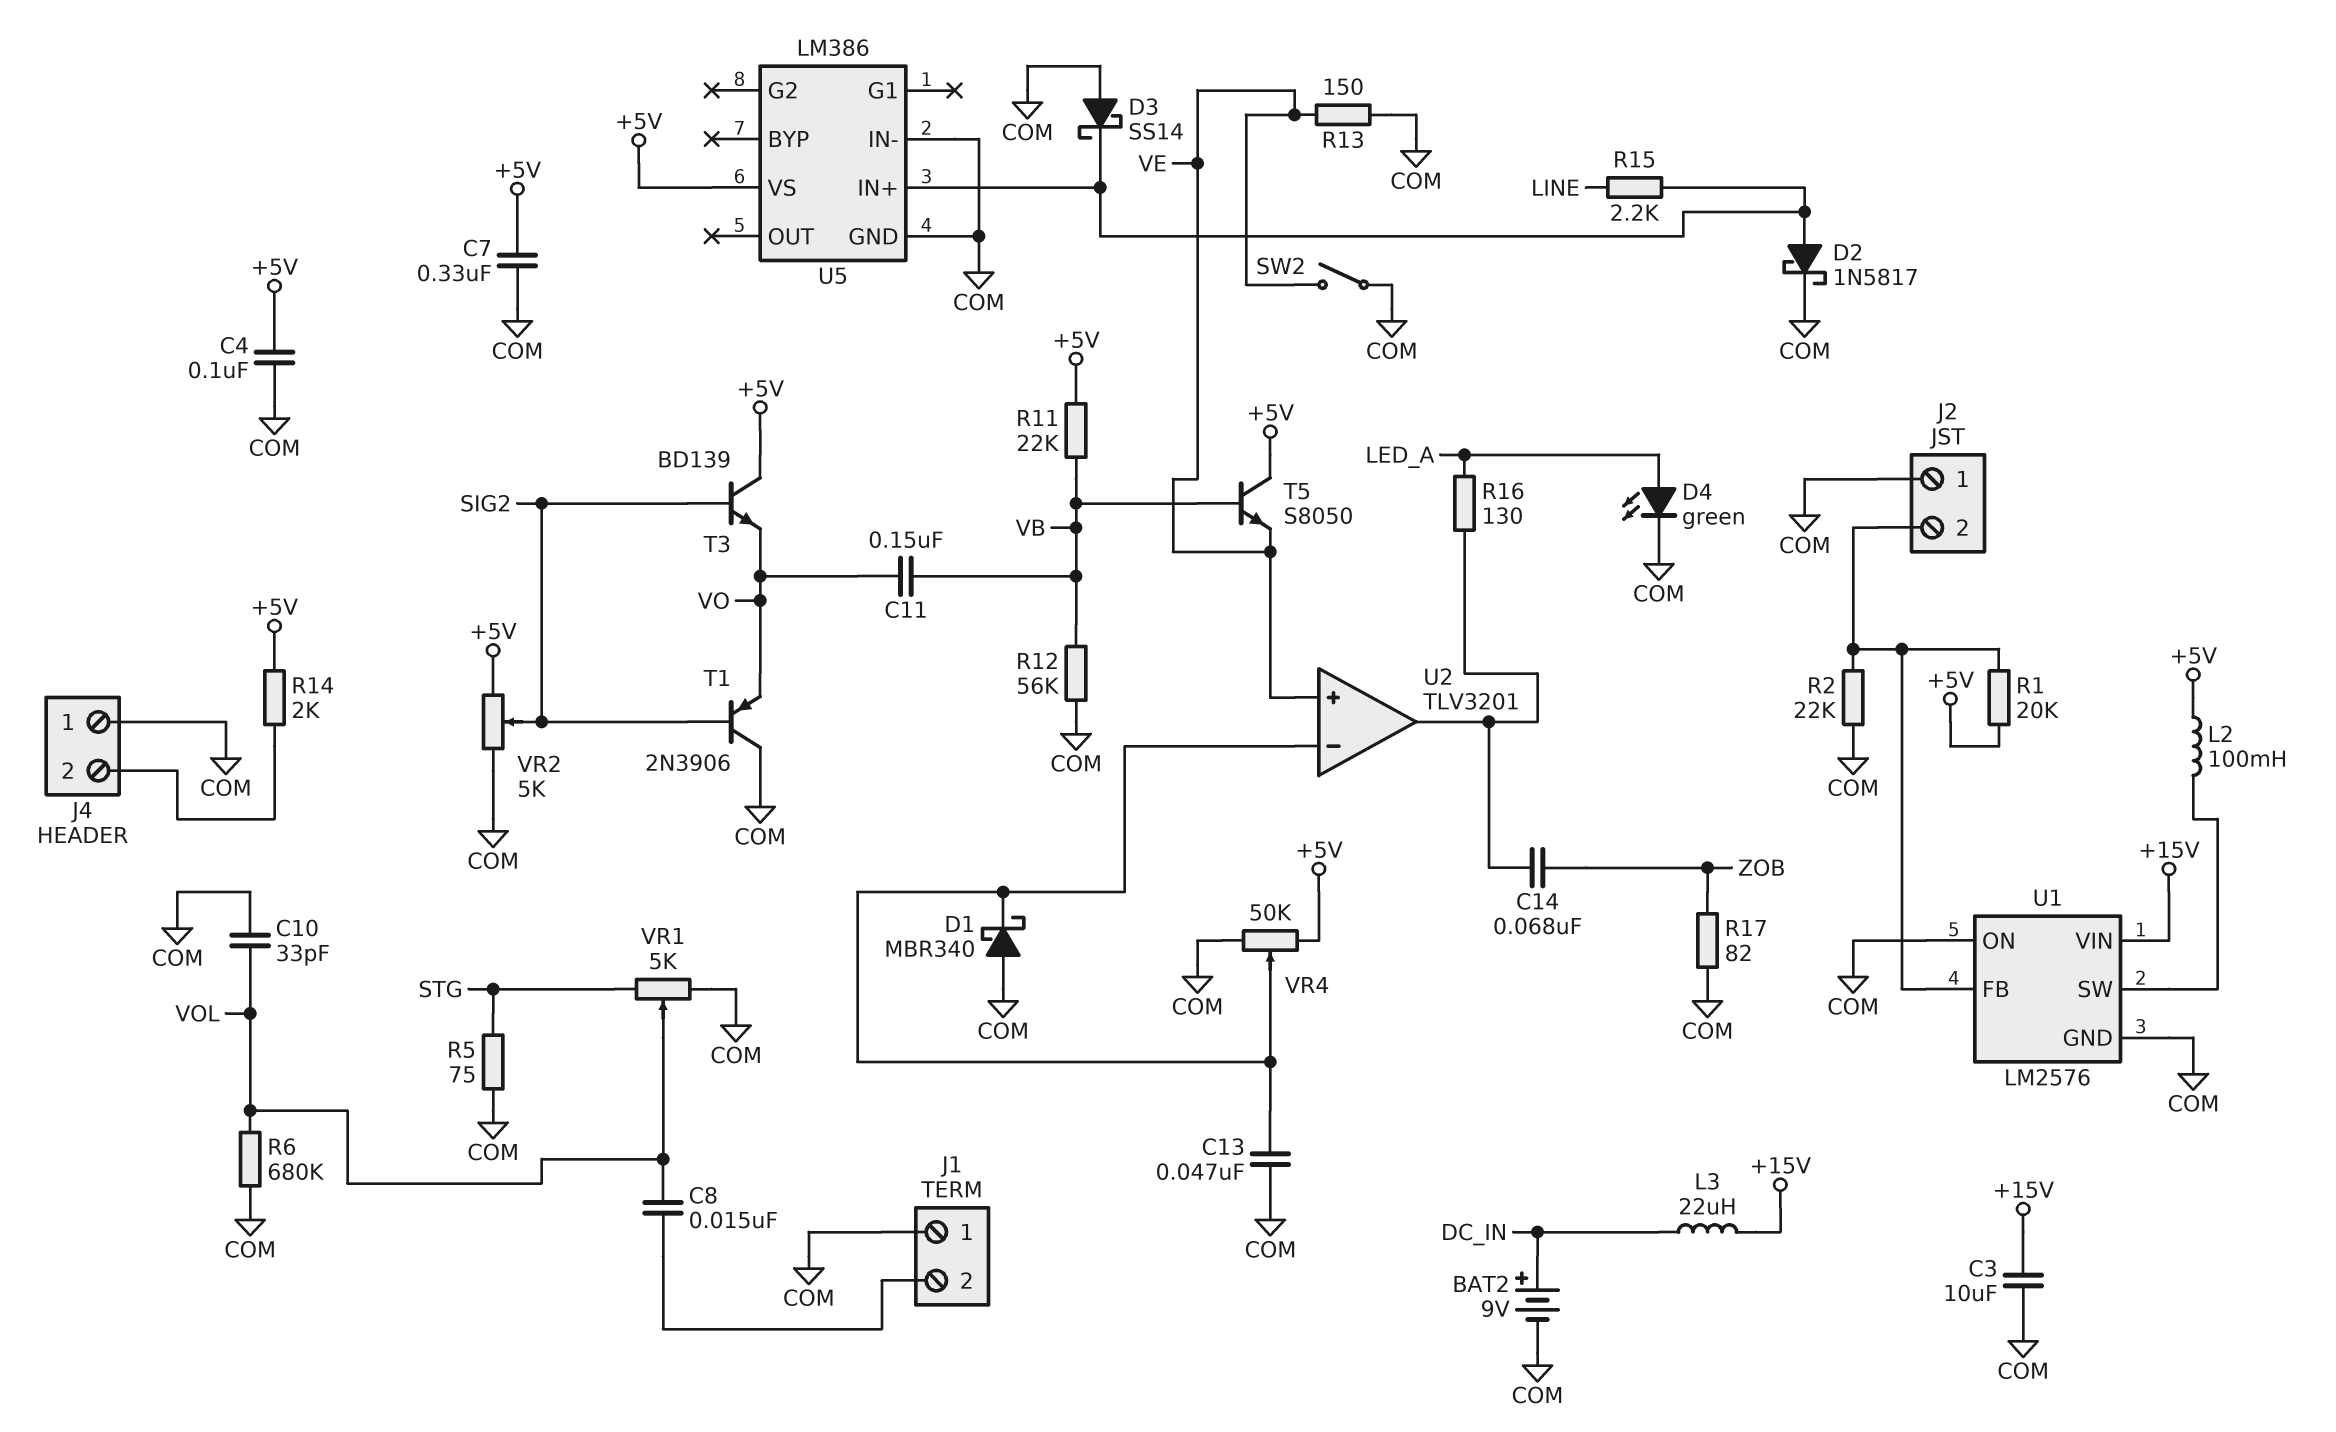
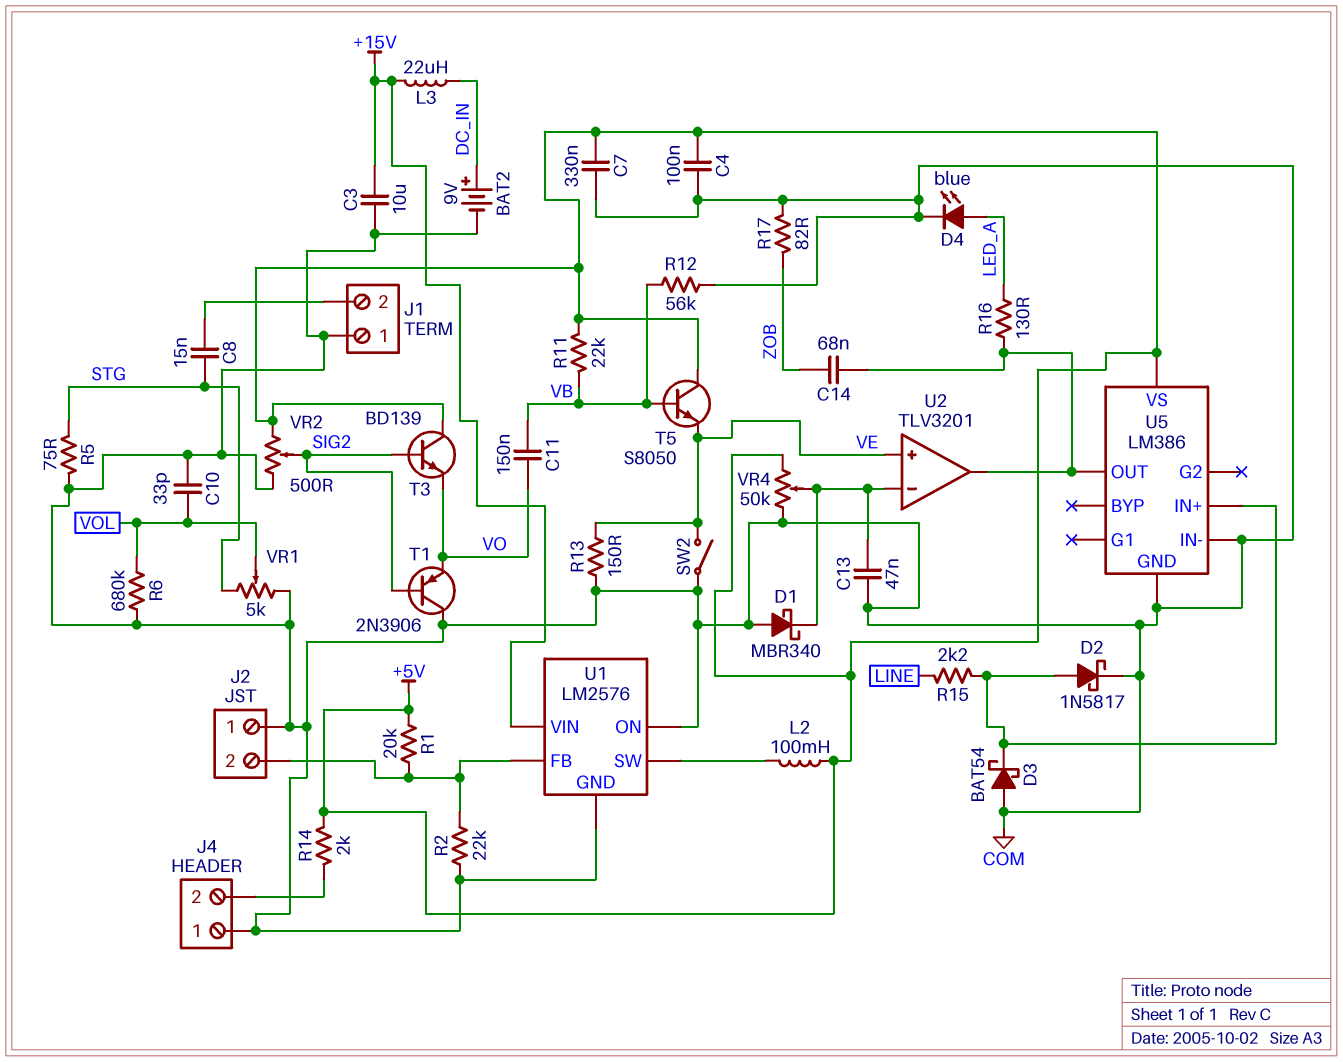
C8: 15nF (J1/2, VOL) -> 15nF (J1/2, STG)
D3: schottky SS14 (A COM, K U5/IN+) -> schottky BAT54 (A COM, K U5/IN+)
D4: LED green (A LED_A, K COM) -> LED blue (A LED_A, K COM)
U5 pin OUT: none -> U2/out
VR2: 5k (+5V, COM, wiper SIG2) -> 500 (+5V, COM, wiper SIG2)

